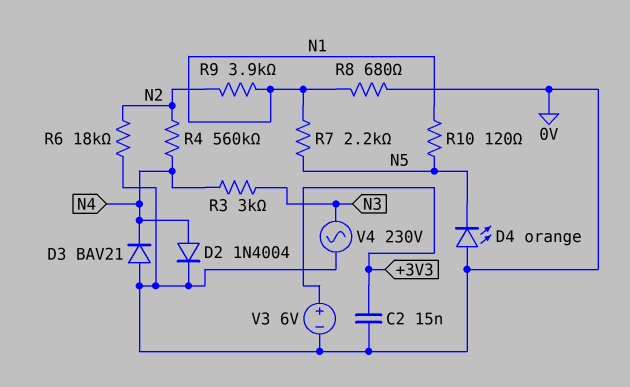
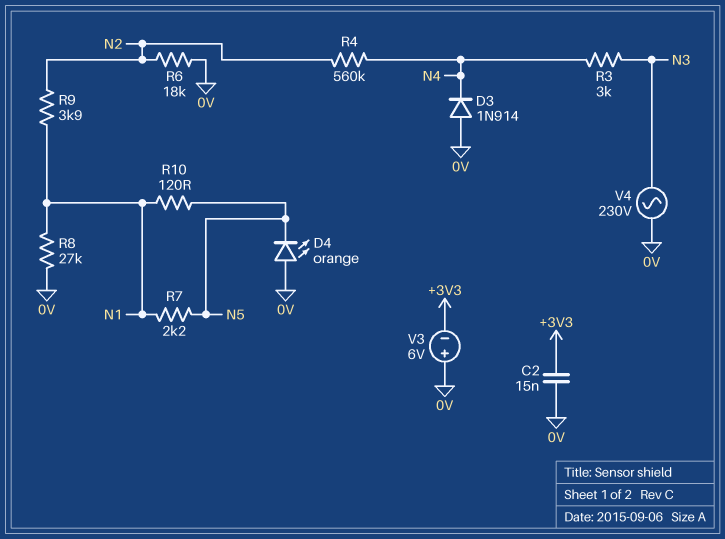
D2: diode 1N4004 (A N4, K 0V) -> none
D3: diode BAV21 (A 0V, K N4) -> diode 1N914 (A 0V, K N4)
R8: 680 (0V, N1) -> 27k (0V, N1)
V3: 6V (plus +3V3, minus 0V) -> 6V (plus 0V, minus +3V3)

